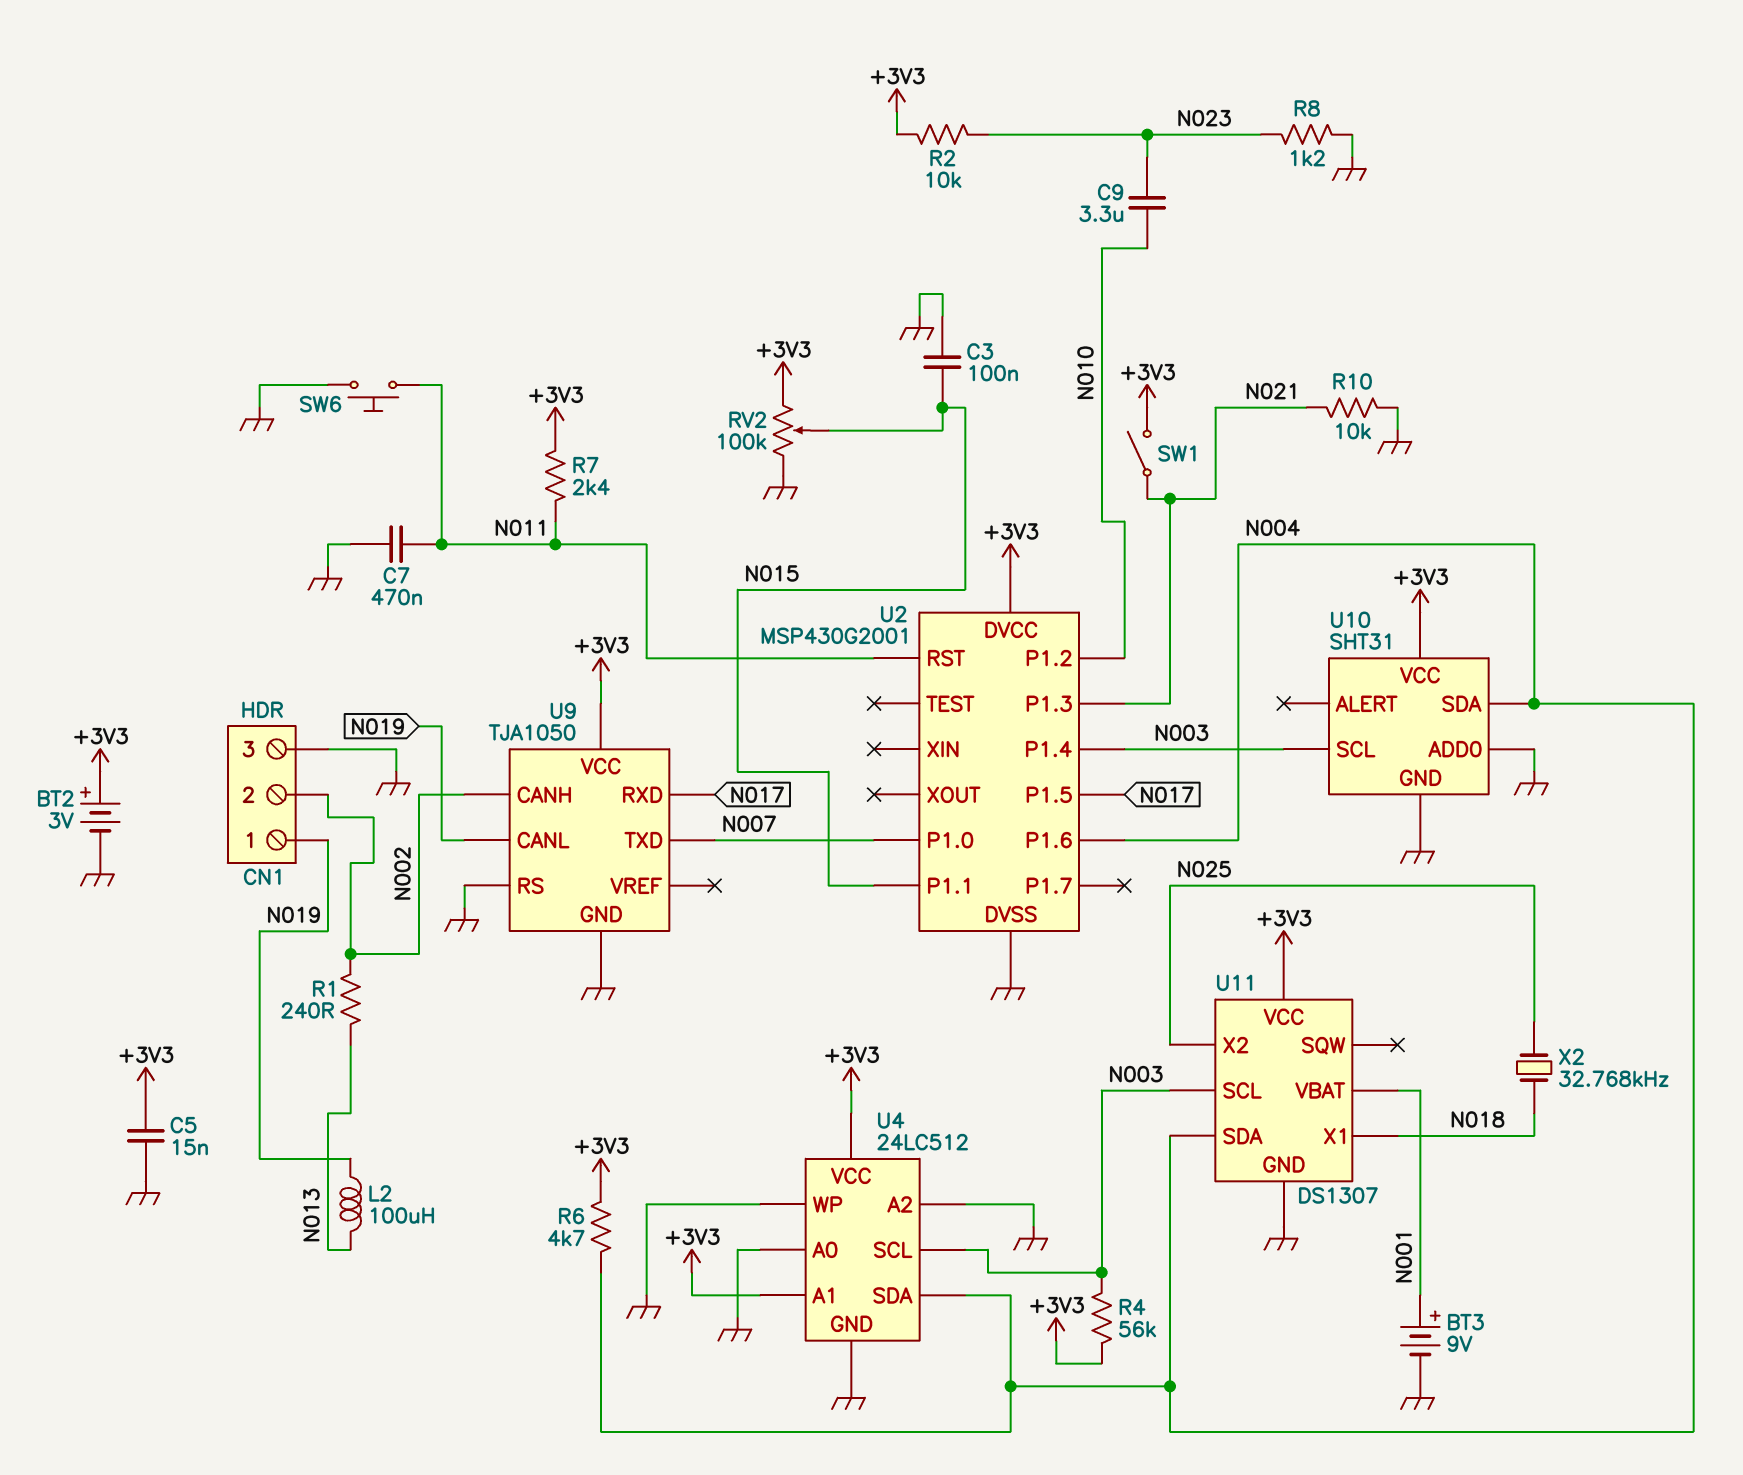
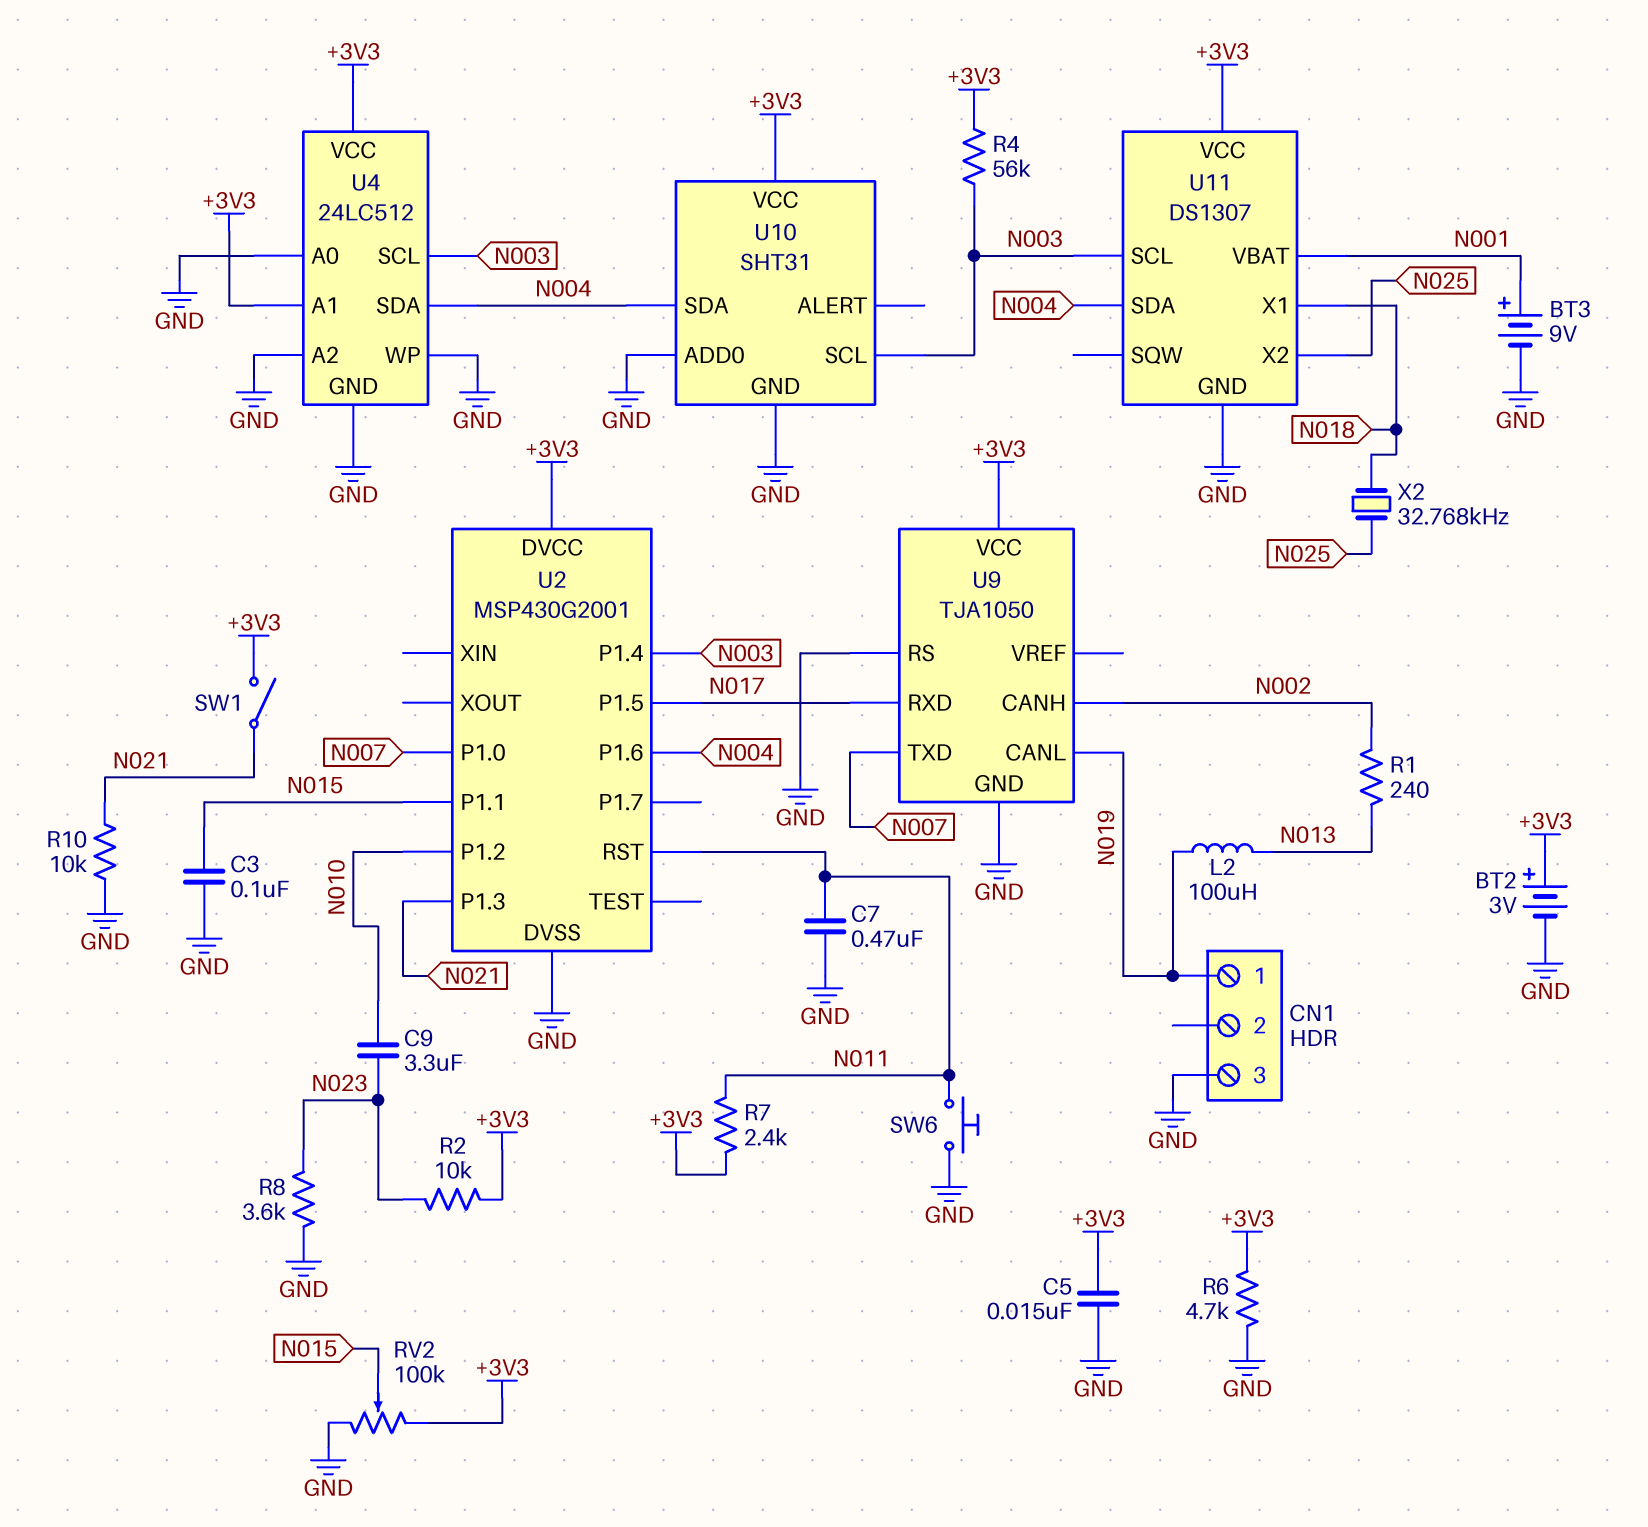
CN1 pin 2: N002 -> none
R6: 4.7k (+3V3, N004) -> 4.7k (+3V3, GND)
R8: 1.2k (GND, N023) -> 3.6k (GND, N023)

